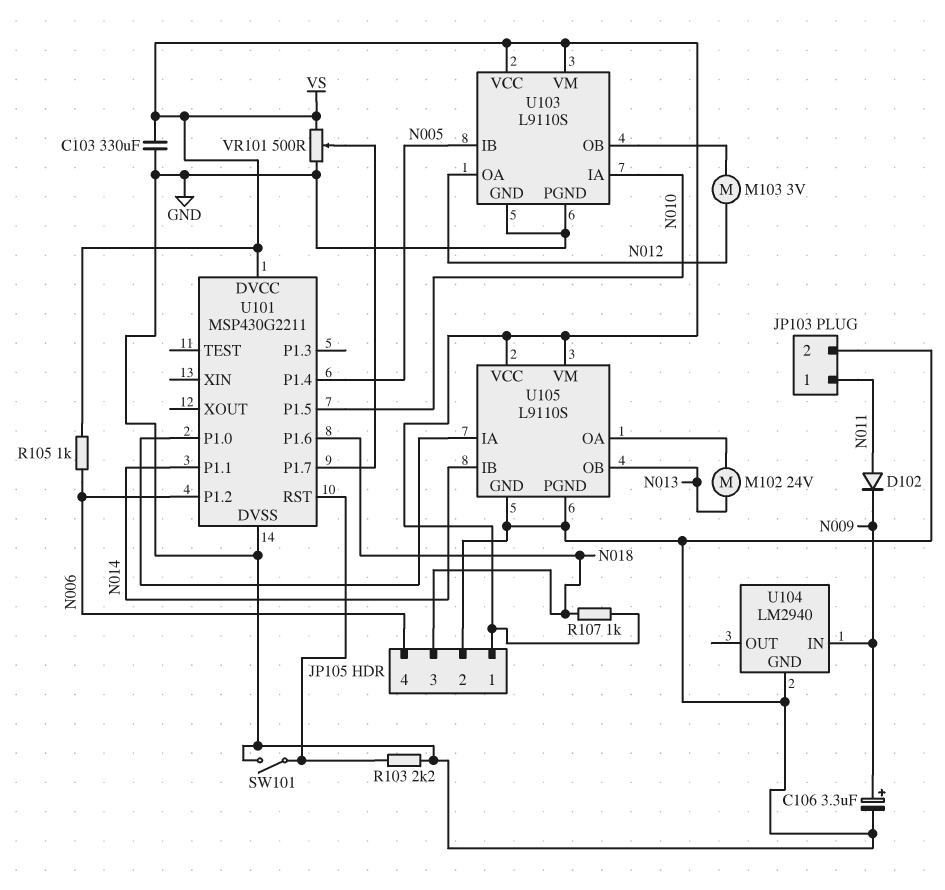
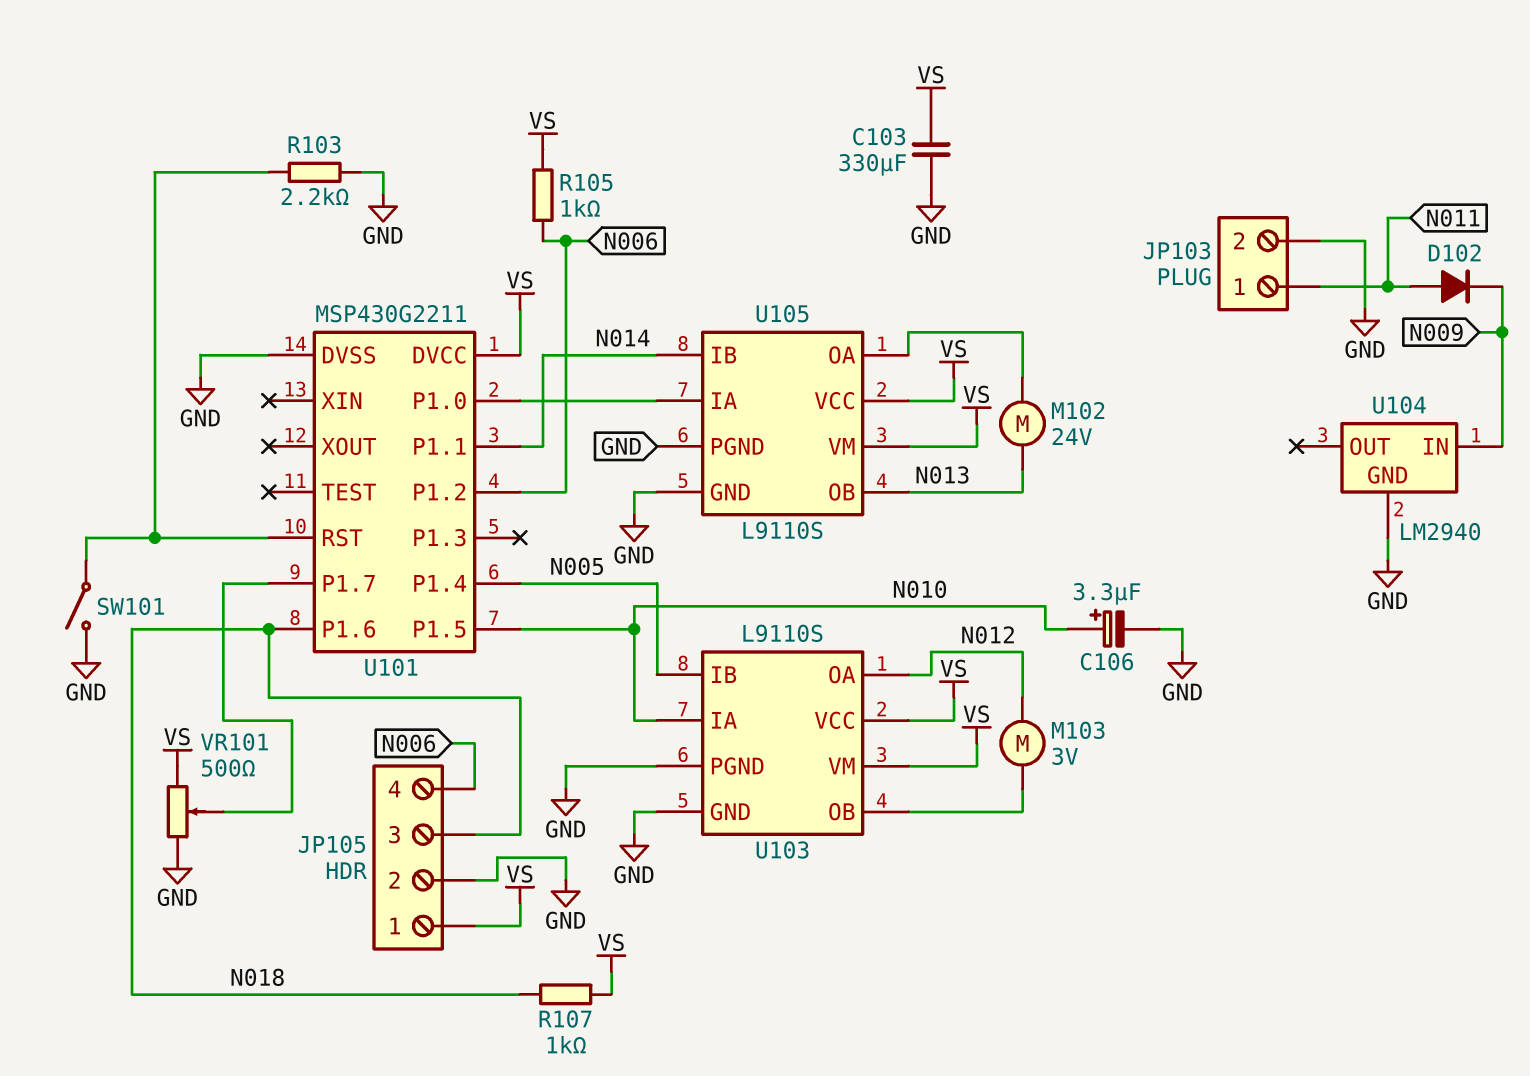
C106: 3.3uF (plus N009, minus GND) -> 3.3uF (plus N010, minus GND)

